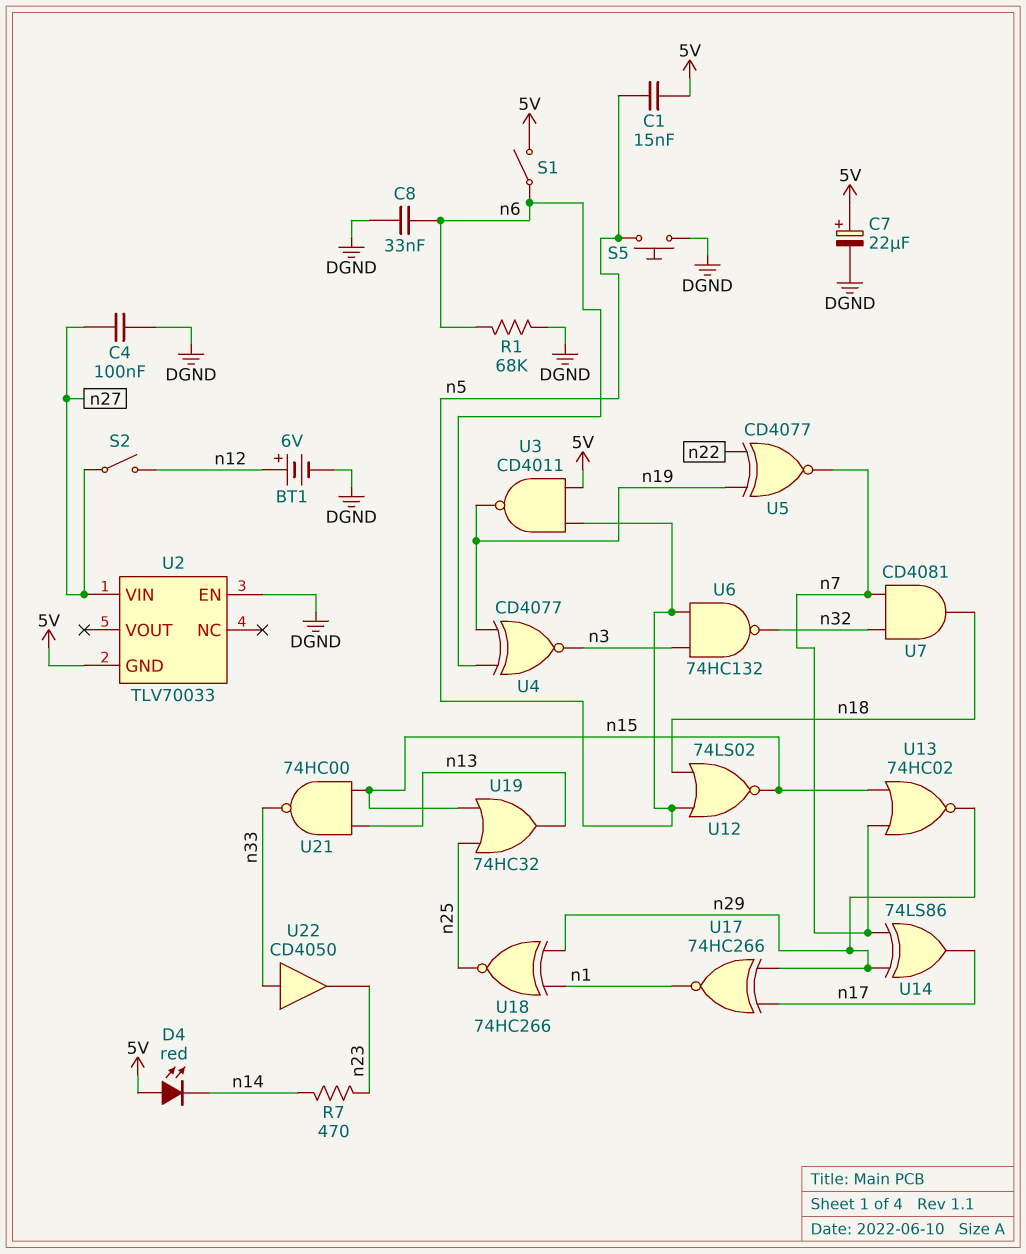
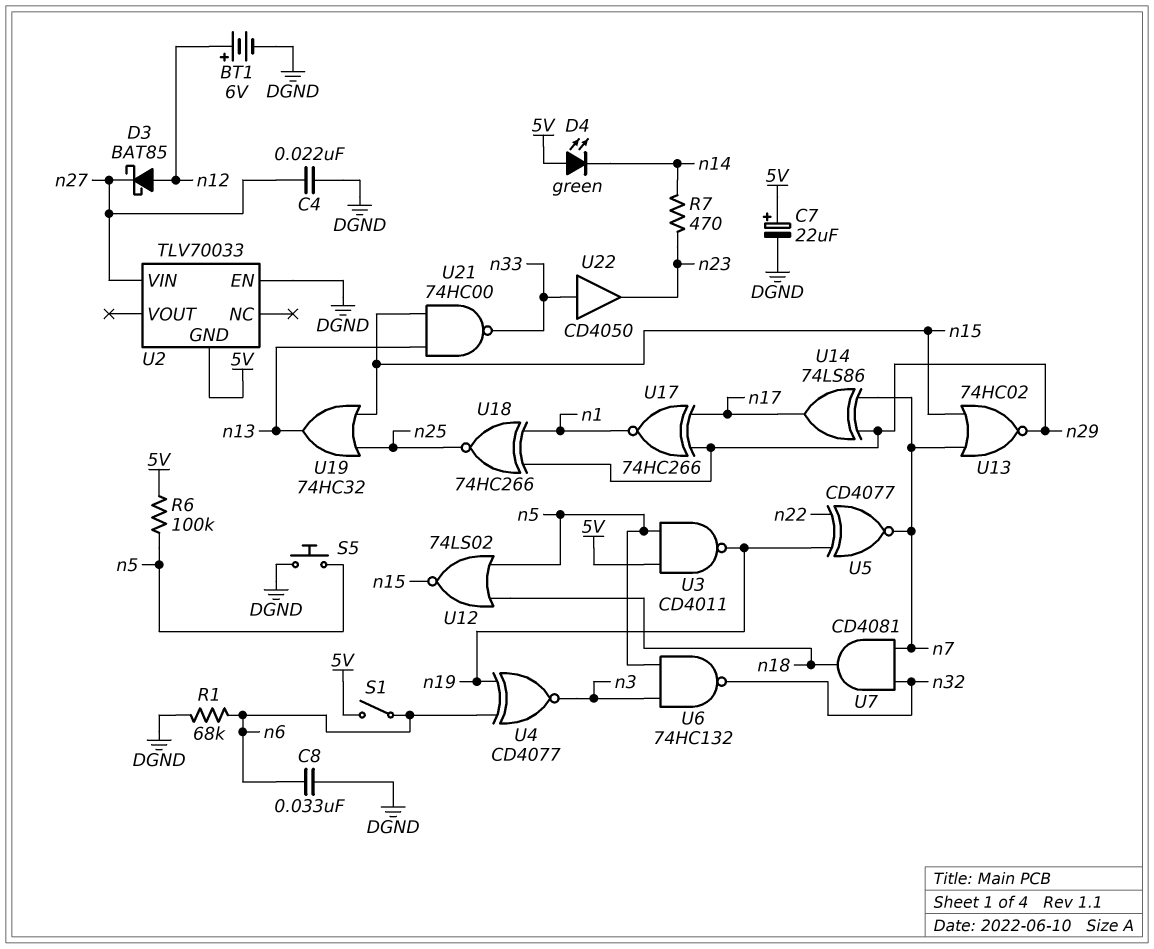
C1: 15nF (5V, n5) -> none
C4: 100nF (DGND, n27) -> 22nF (DGND, n27)
D3: none -> schottky BAT85 (A n12, K n27)
D4: LED red (A 5V, K n14) -> LED green (A 5V, K n14)
R6: none -> 100k (5V, n5)
S2: switch (n12, n27) -> none

